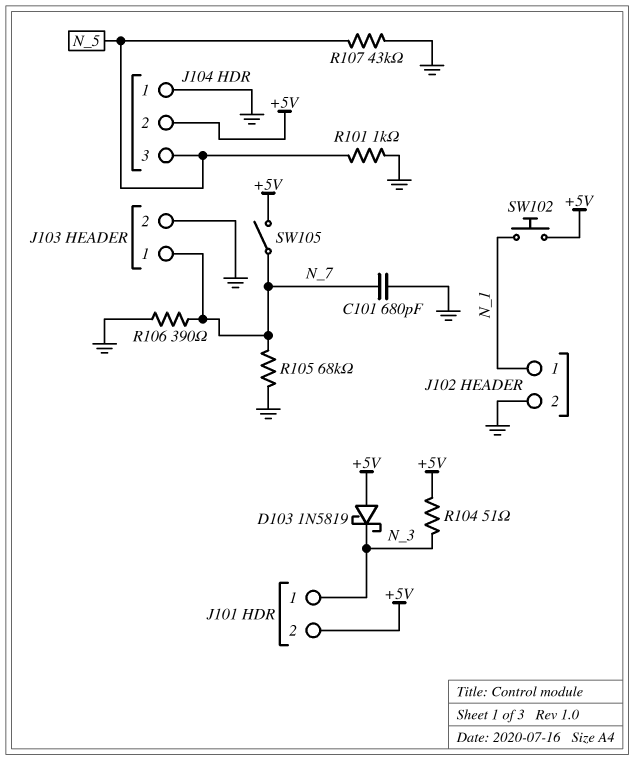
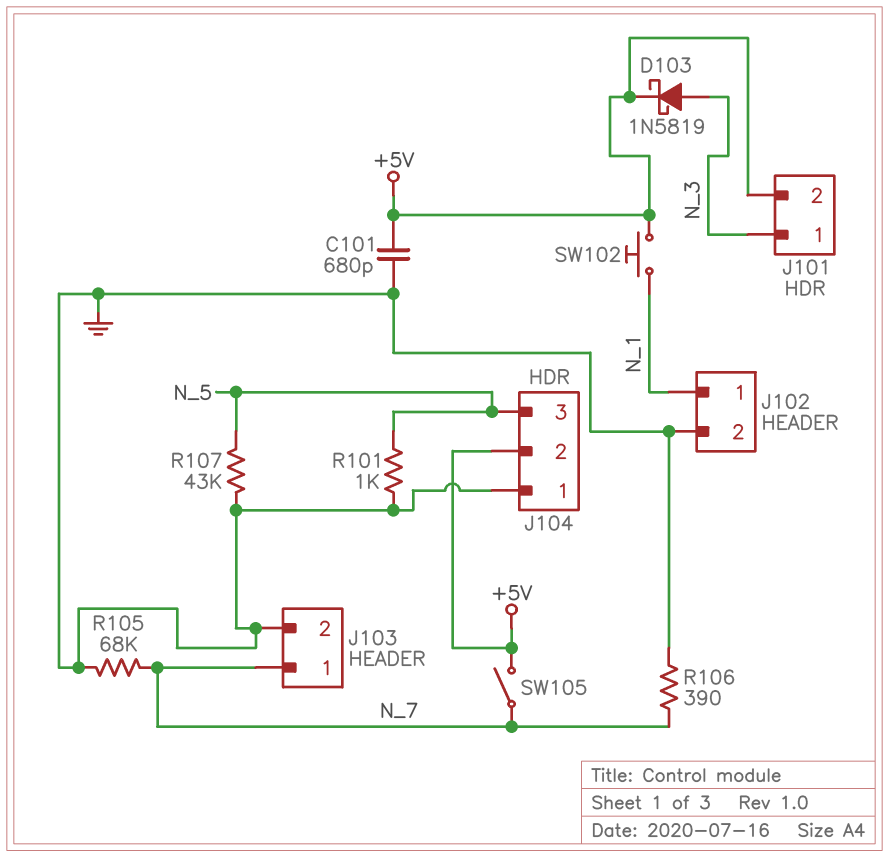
C101: 680pF (GND, N_7) -> 680pF (+5V, GND)
D103: schottky 1N5819 (A +5V, K N_3) -> schottky 1N5819 (A N_3, K +5V)
R104: 51 (+5V, N_3) -> none

